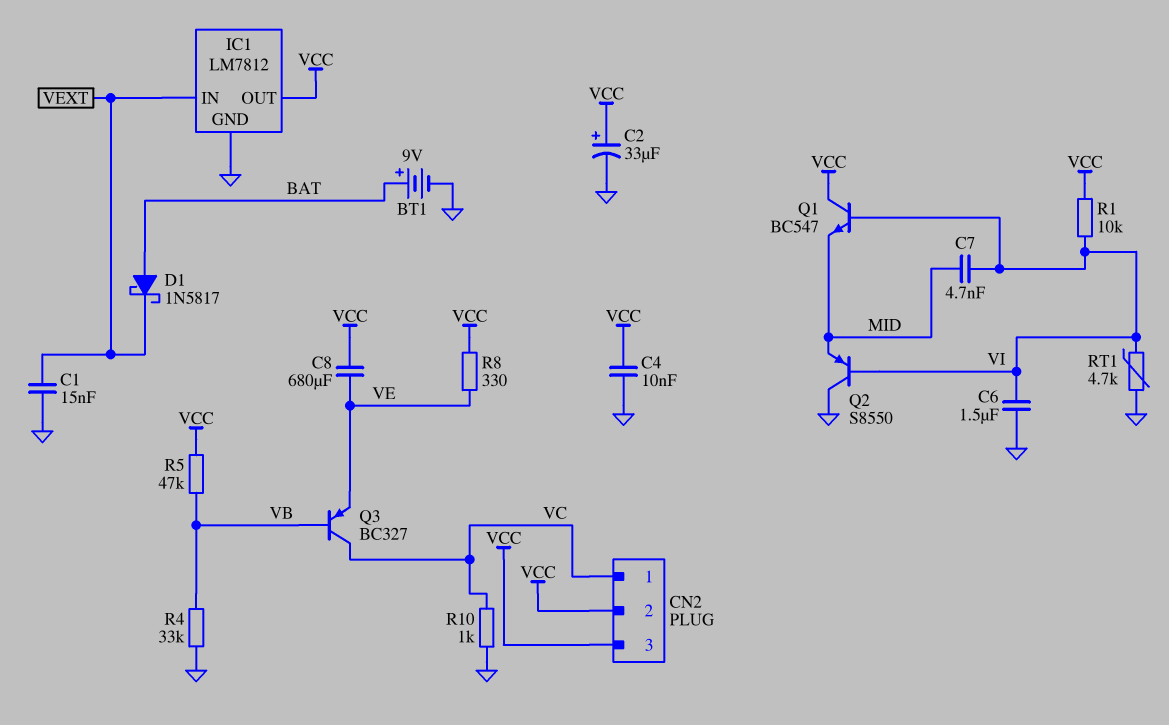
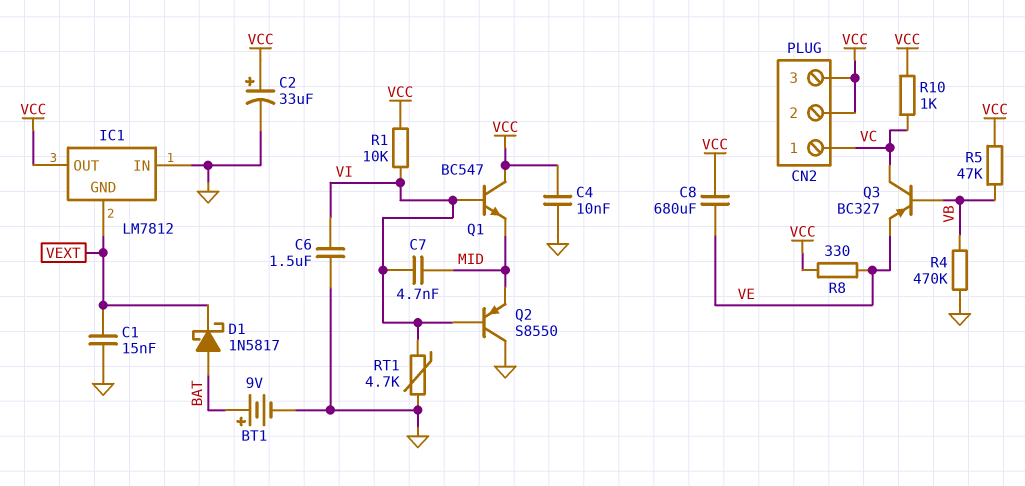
IC1 pin GND: GND -> VEXT
IC1 pin IN: VEXT -> GND
R4: 33k (GND, VB) -> 470k (GND, VB)
R10: 1k (GND, VC) -> 1k (VC, VCC)

